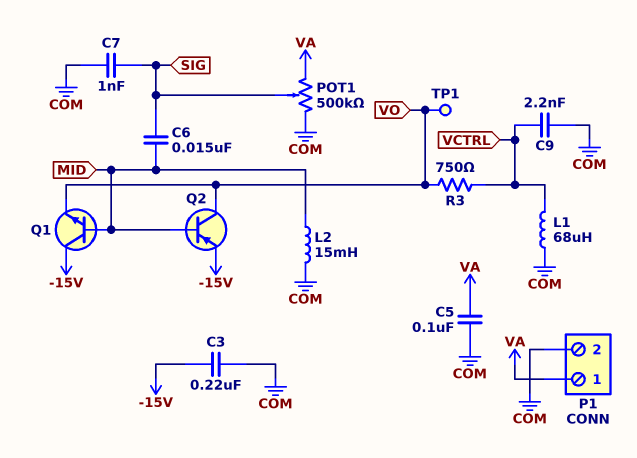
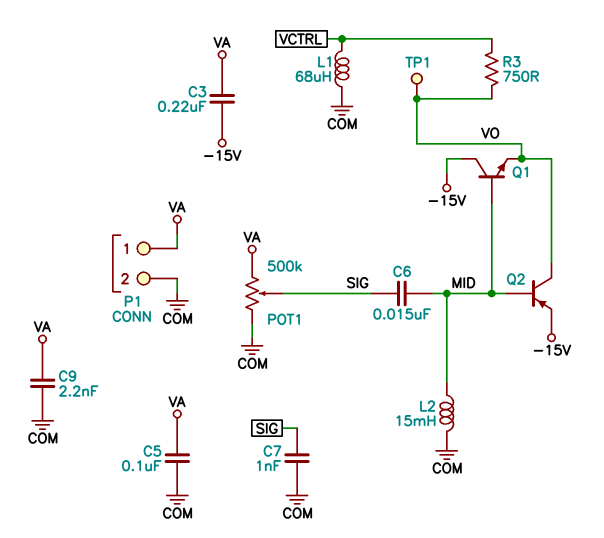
C3: 220nF (-15V, COM) -> 220nF (-15V, VA)
C9: 2.2nF (COM, VCTRL) -> 2.2nF (COM, VA)

